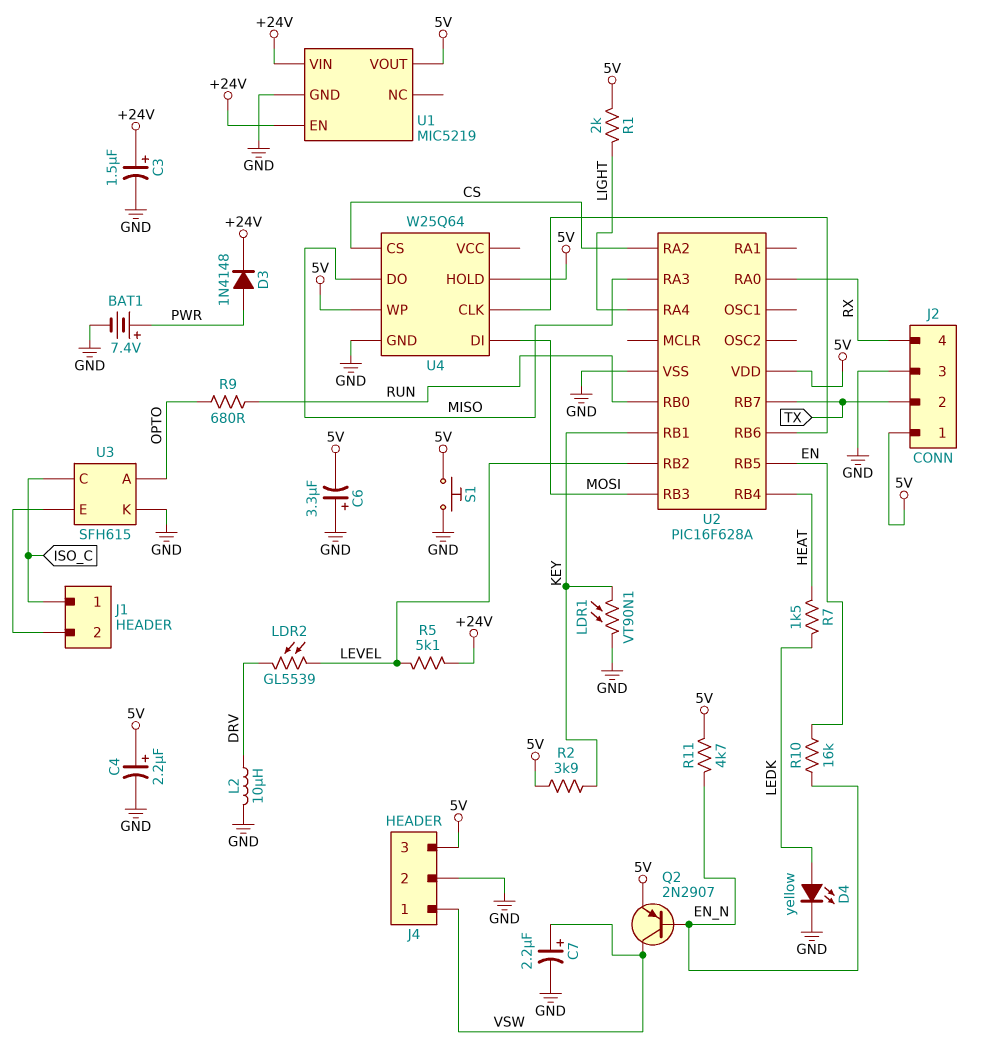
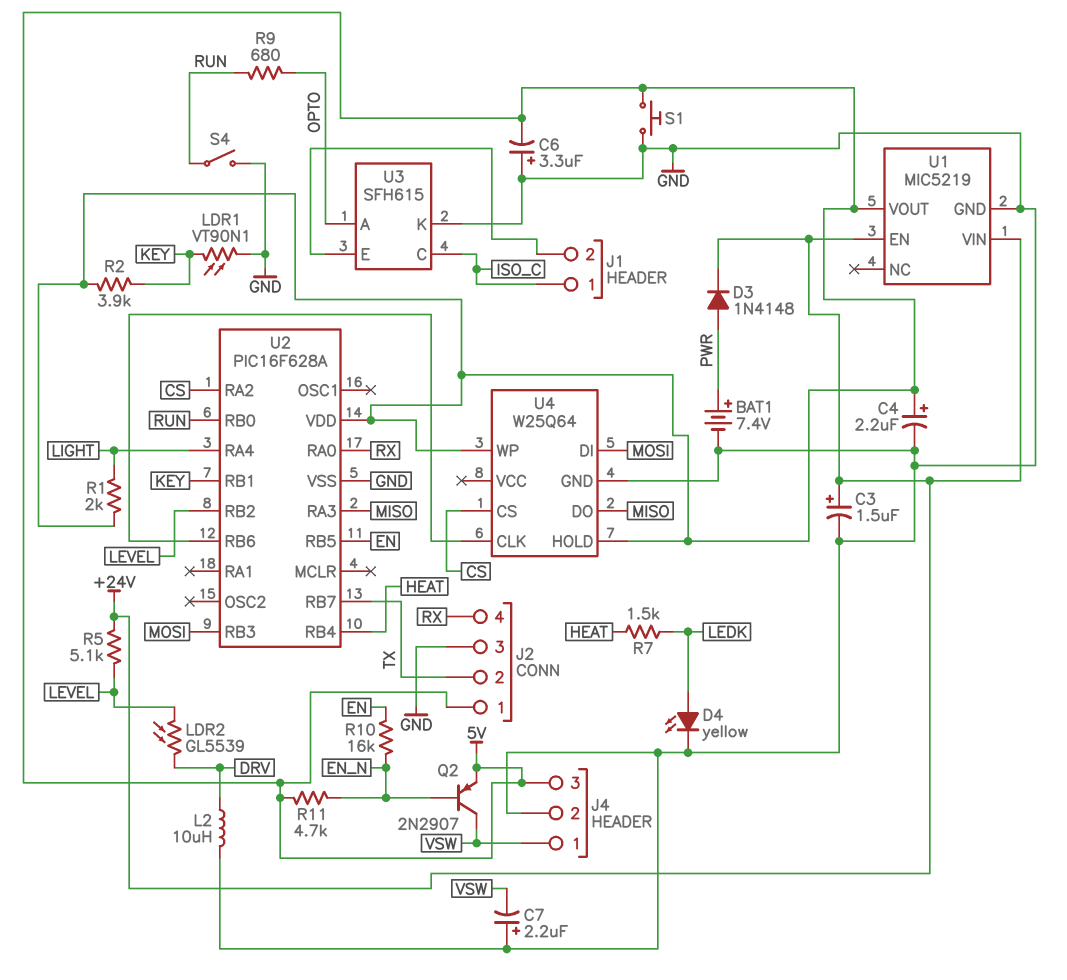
C7: 2.2uF (plus VSW, minus GND) -> 2.2uF (plus GND, minus VSW)
S4: none -> switch (GND, RUN)

